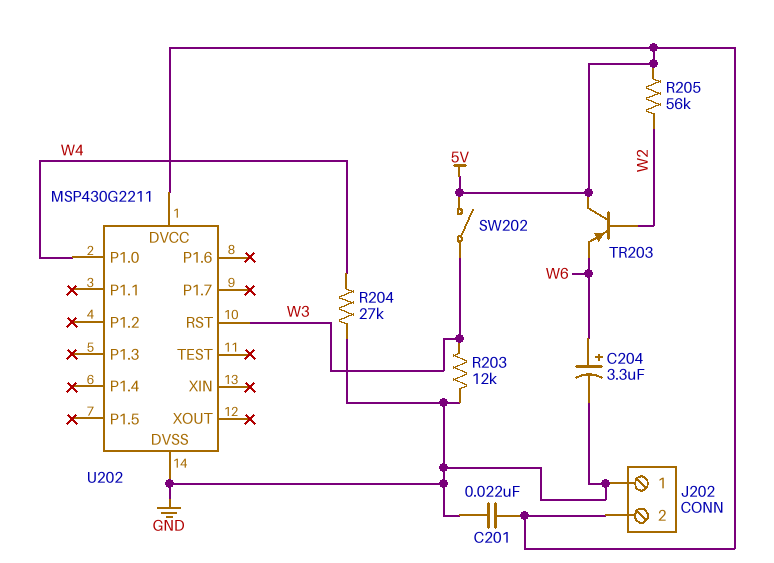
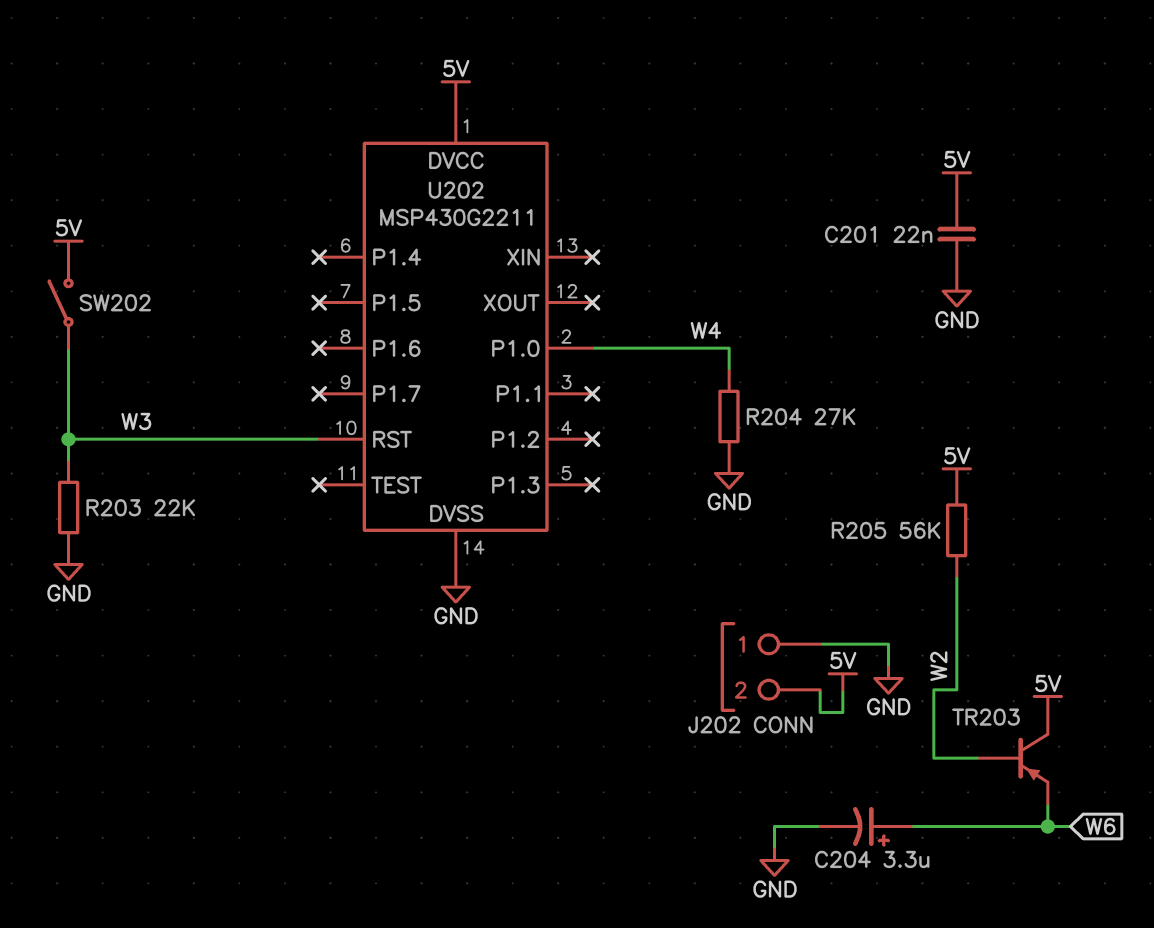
R203: 12k (GND, W3) -> 22k (GND, W3)

